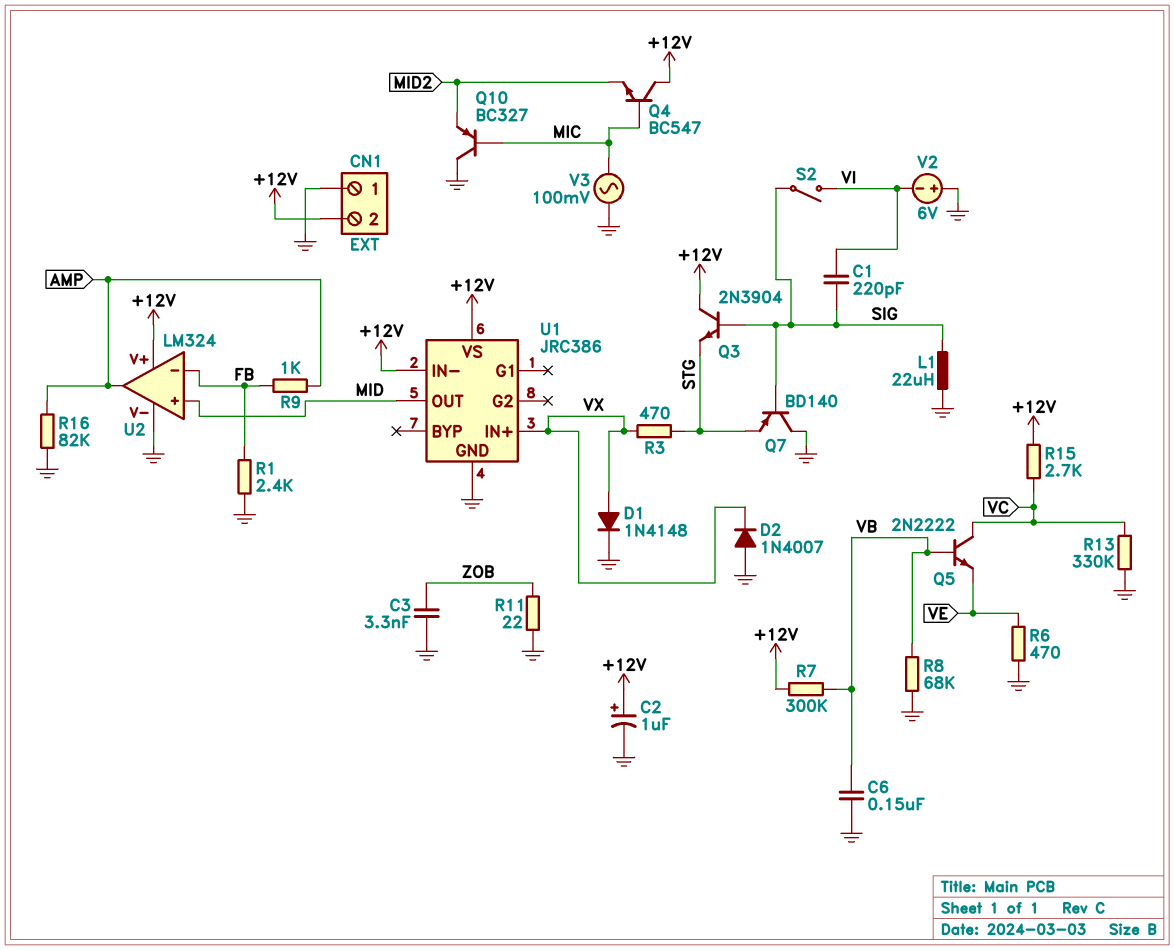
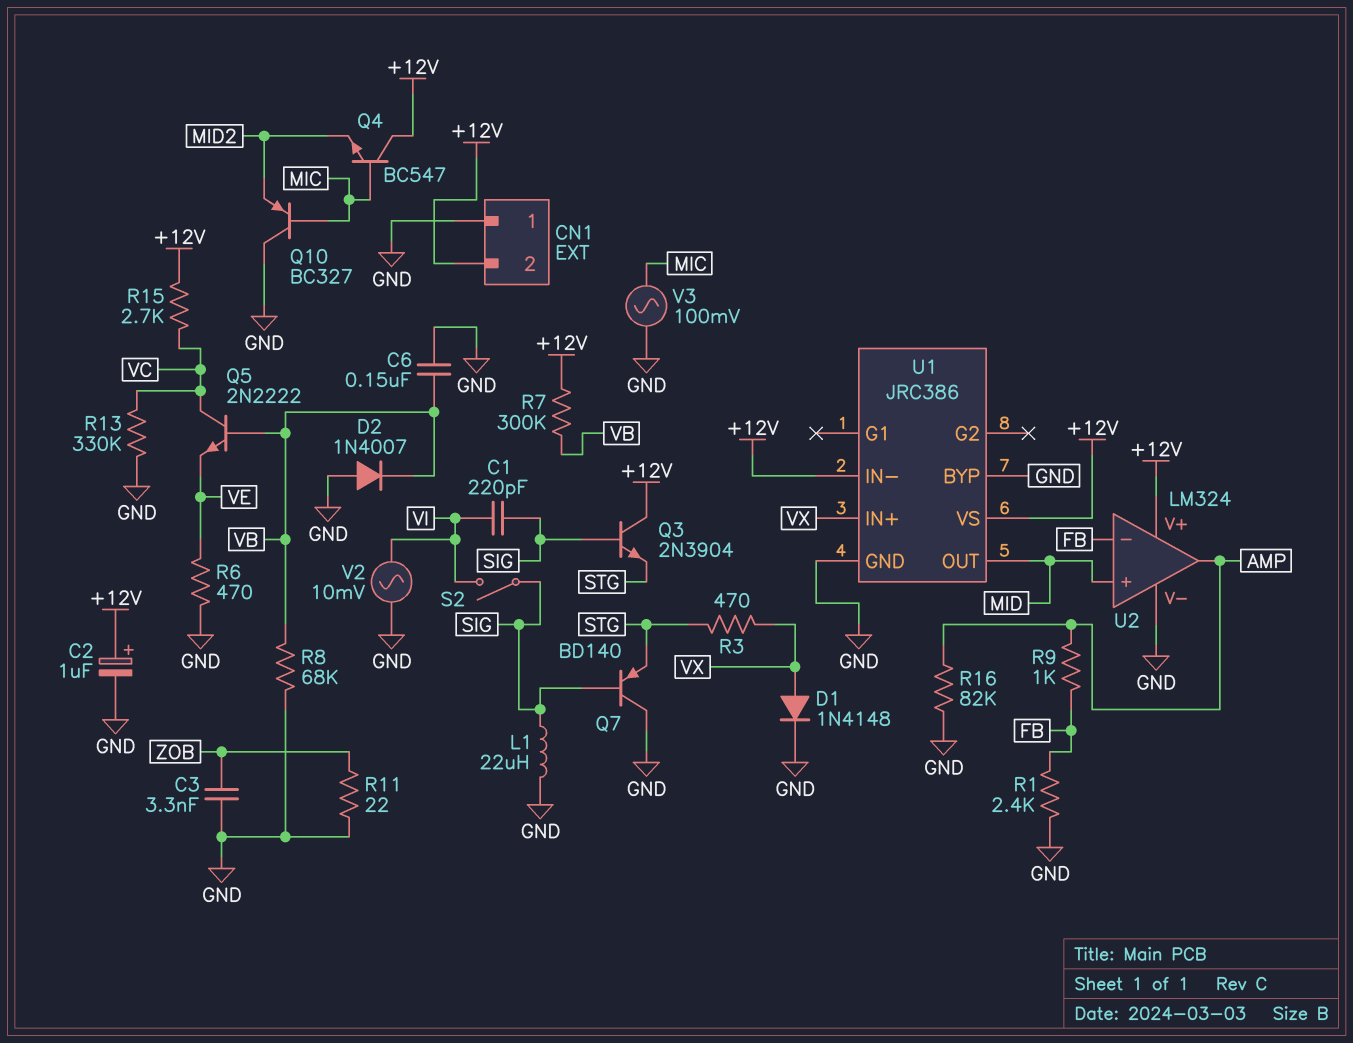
D2: diode 1N4007 (A GND, K VX) -> diode 1N4007 (A GND, K VB)
U1 pin BYP: none -> GND
V2: 6V (plus GND, minus VI) -> AC 10mV (GND, VI)

